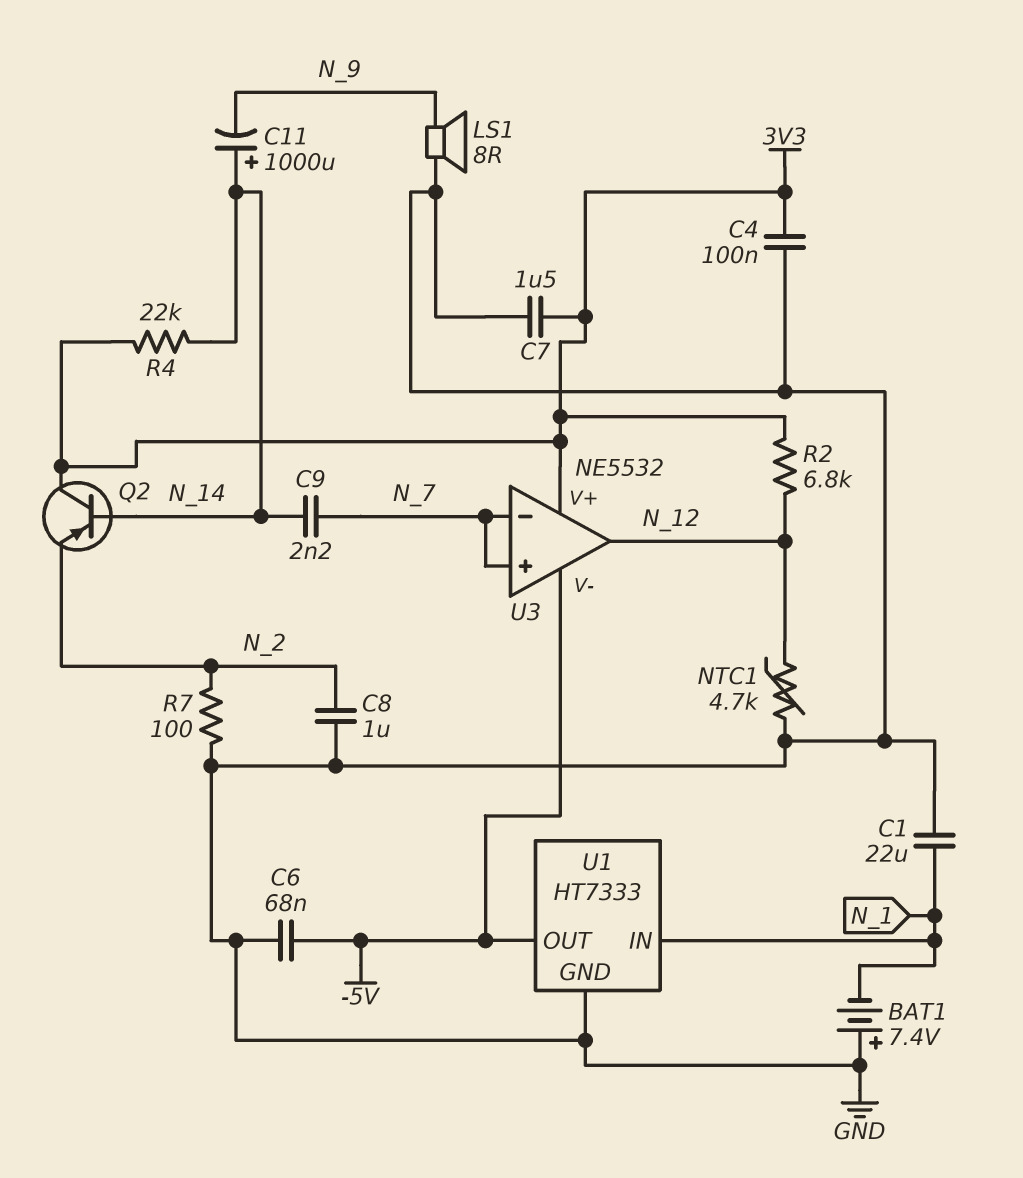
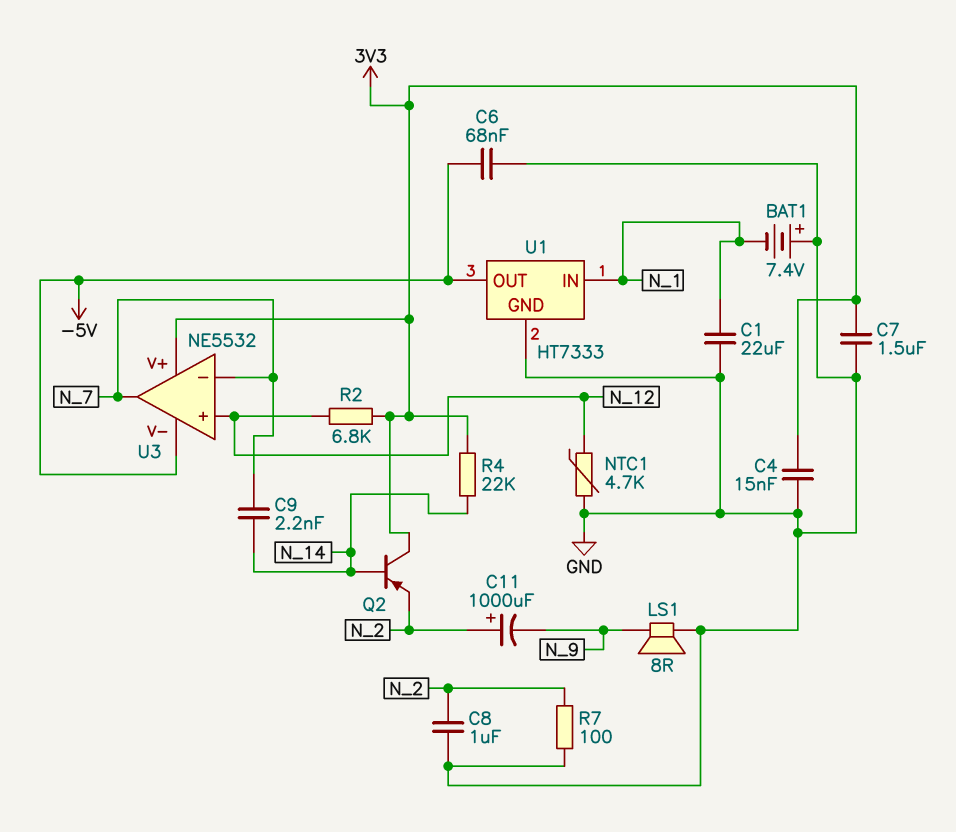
C4: 100nF (3V3, GND) -> 15nF (3V3, GND)
C11: 1000uF (plus N_14, minus N_9) -> 1000uF (plus N_2, minus N_9)
U3 pin in+: N_7 -> N_12
U3 pin out: N_12 -> N_7

